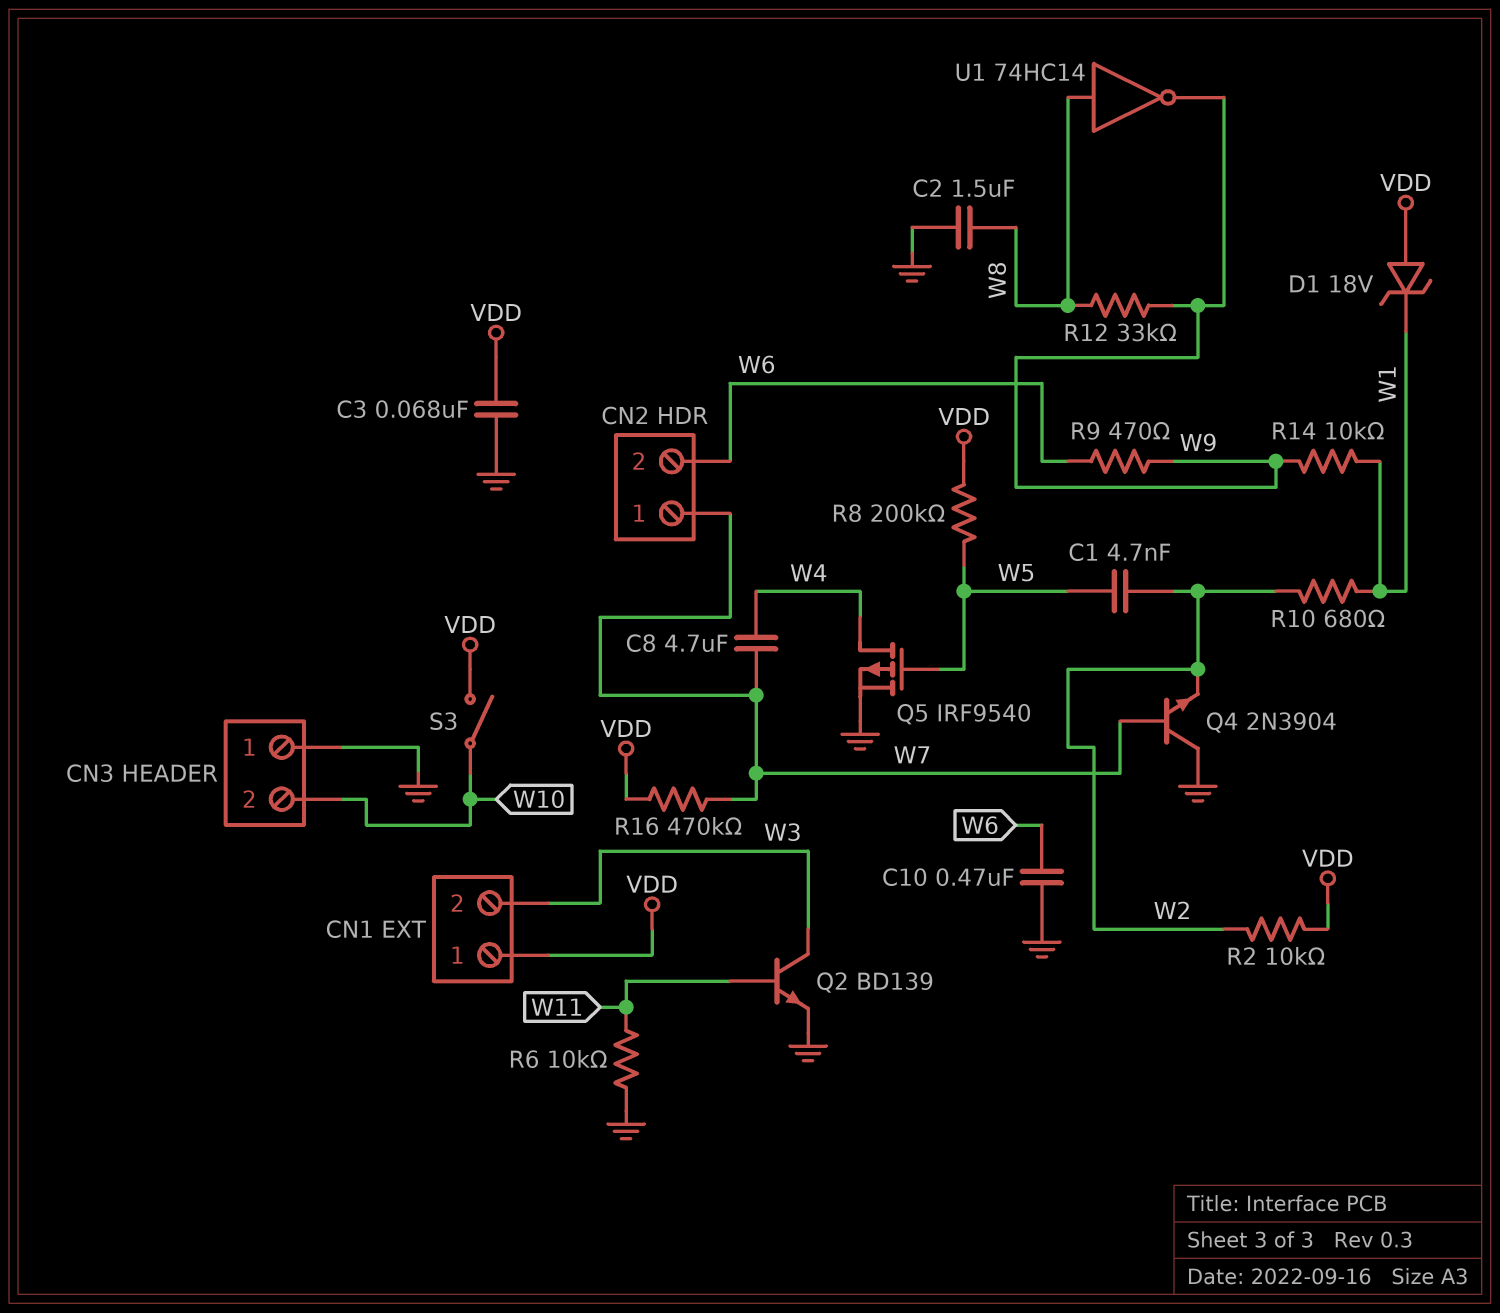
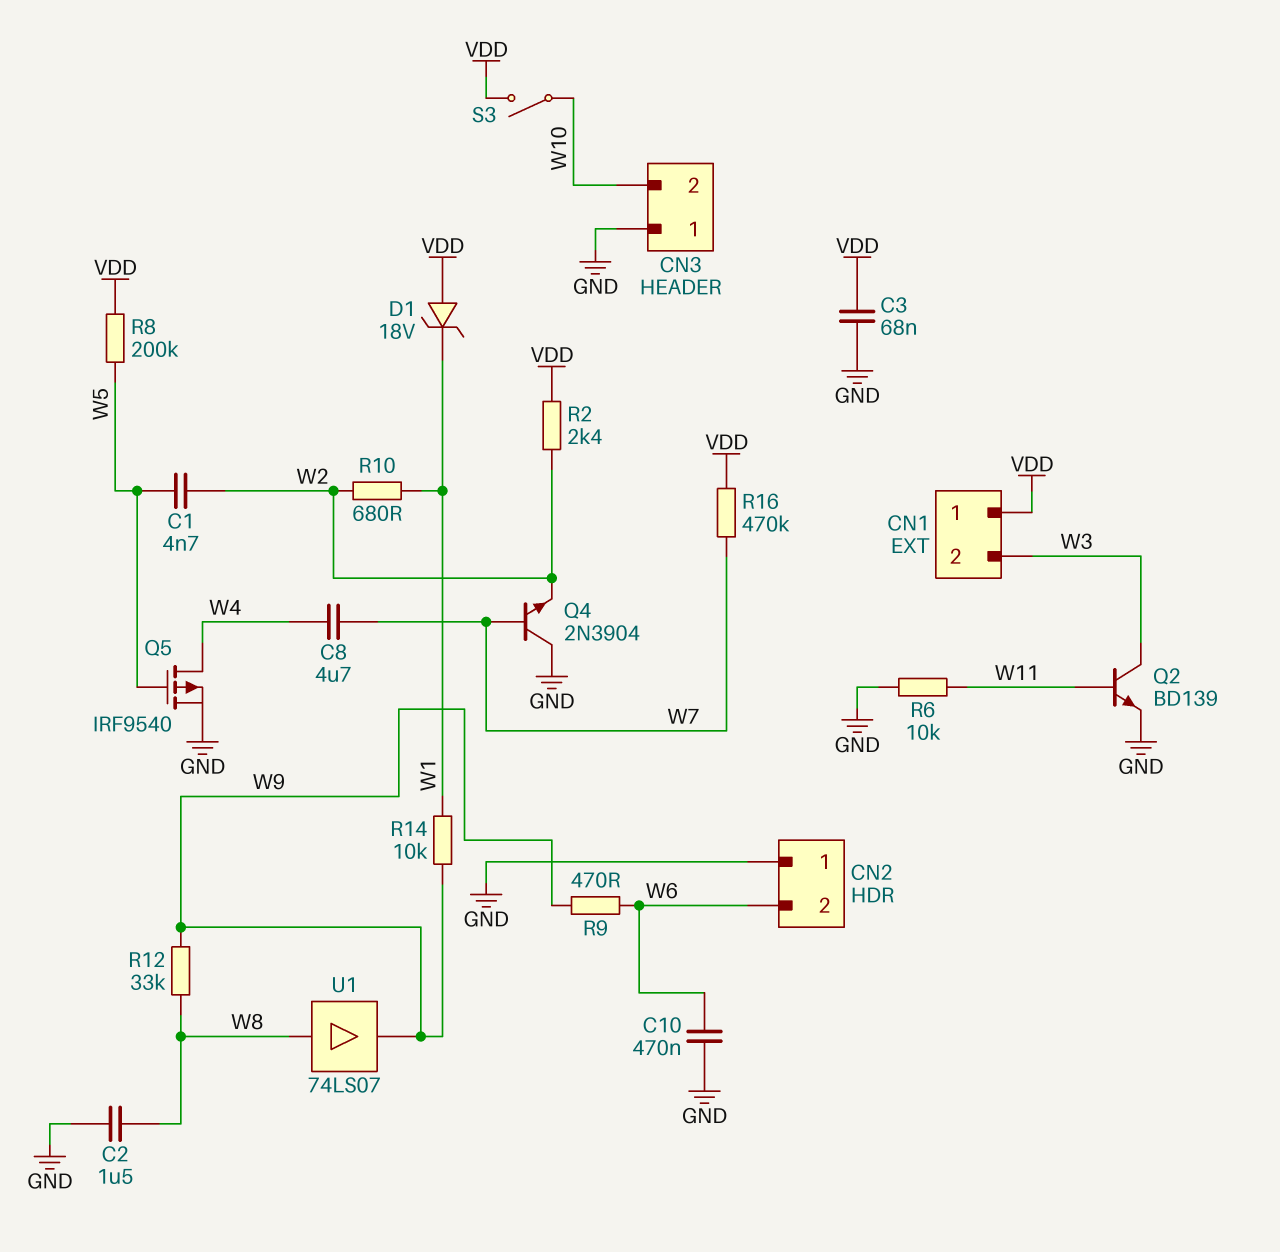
CN2 pin 1: W7 -> GND
R2: 10k (VDD, W2) -> 2.4k (VDD, W2)
U1: NOT 74HC14 (in W8, out W9) -> buffer 74LS07 (in W8, out W9)

